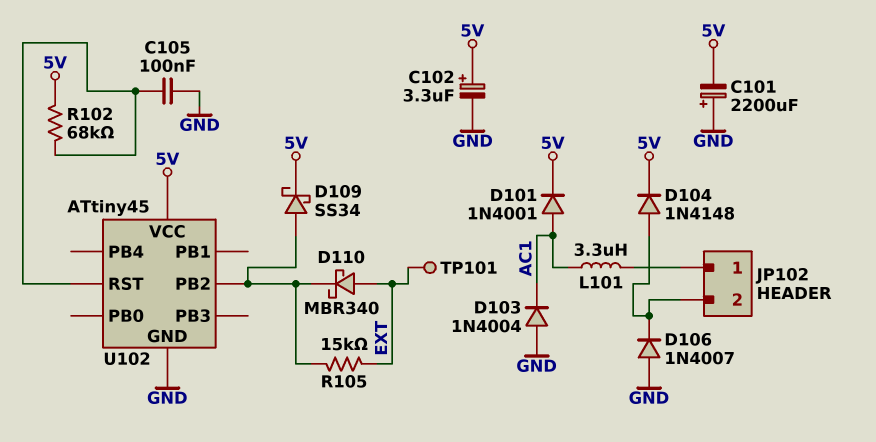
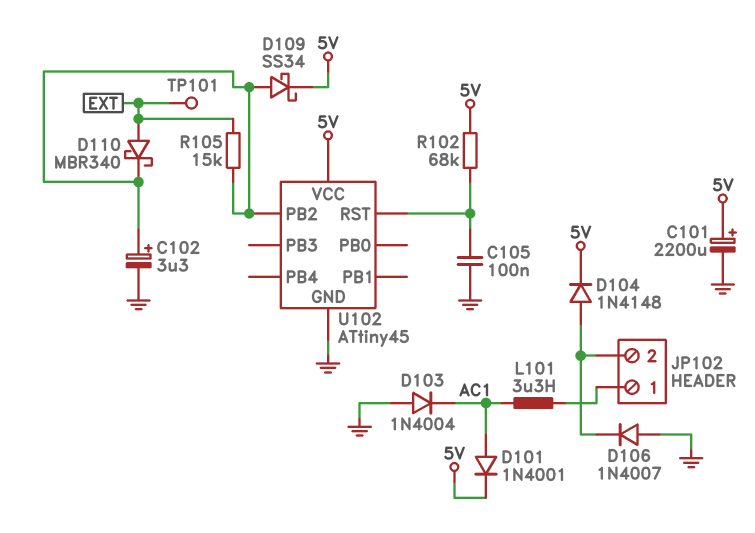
C101: 2200uF (plus GND, minus 5V) -> 2200uF (plus 5V, minus GND)
C102: 3.3uF (plus 5V, minus GND) -> 3.3uF (plus U102/PB2, minus GND)

